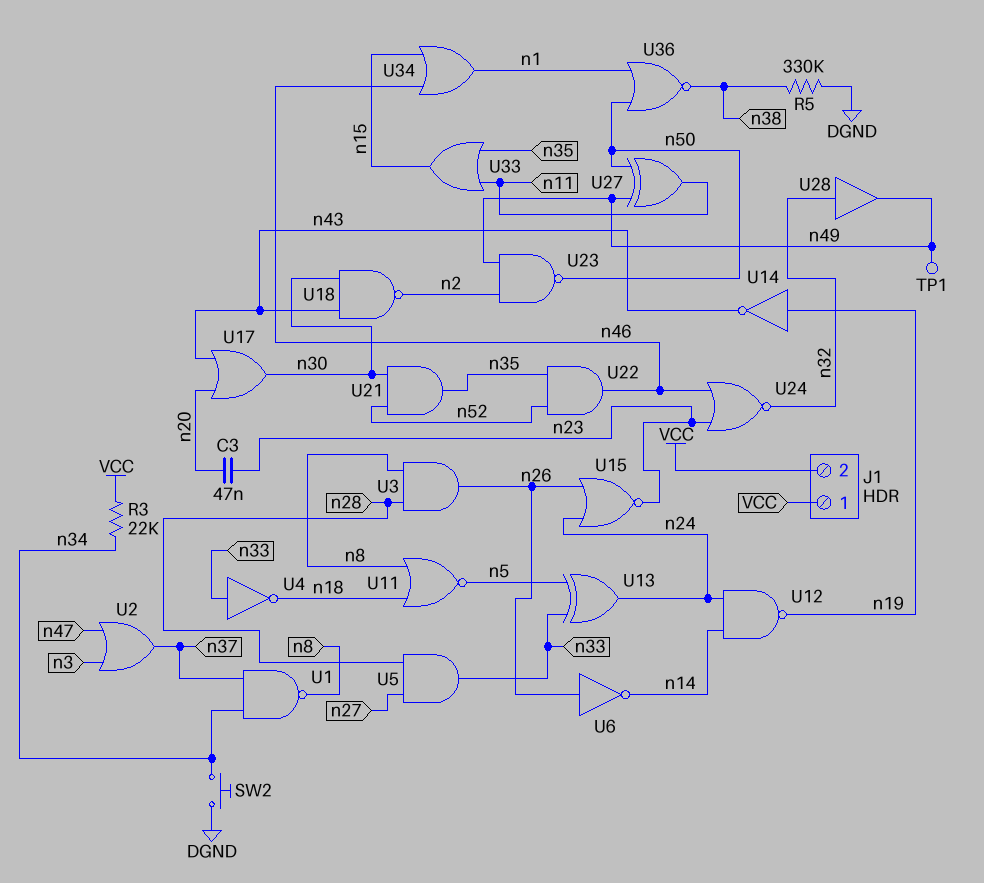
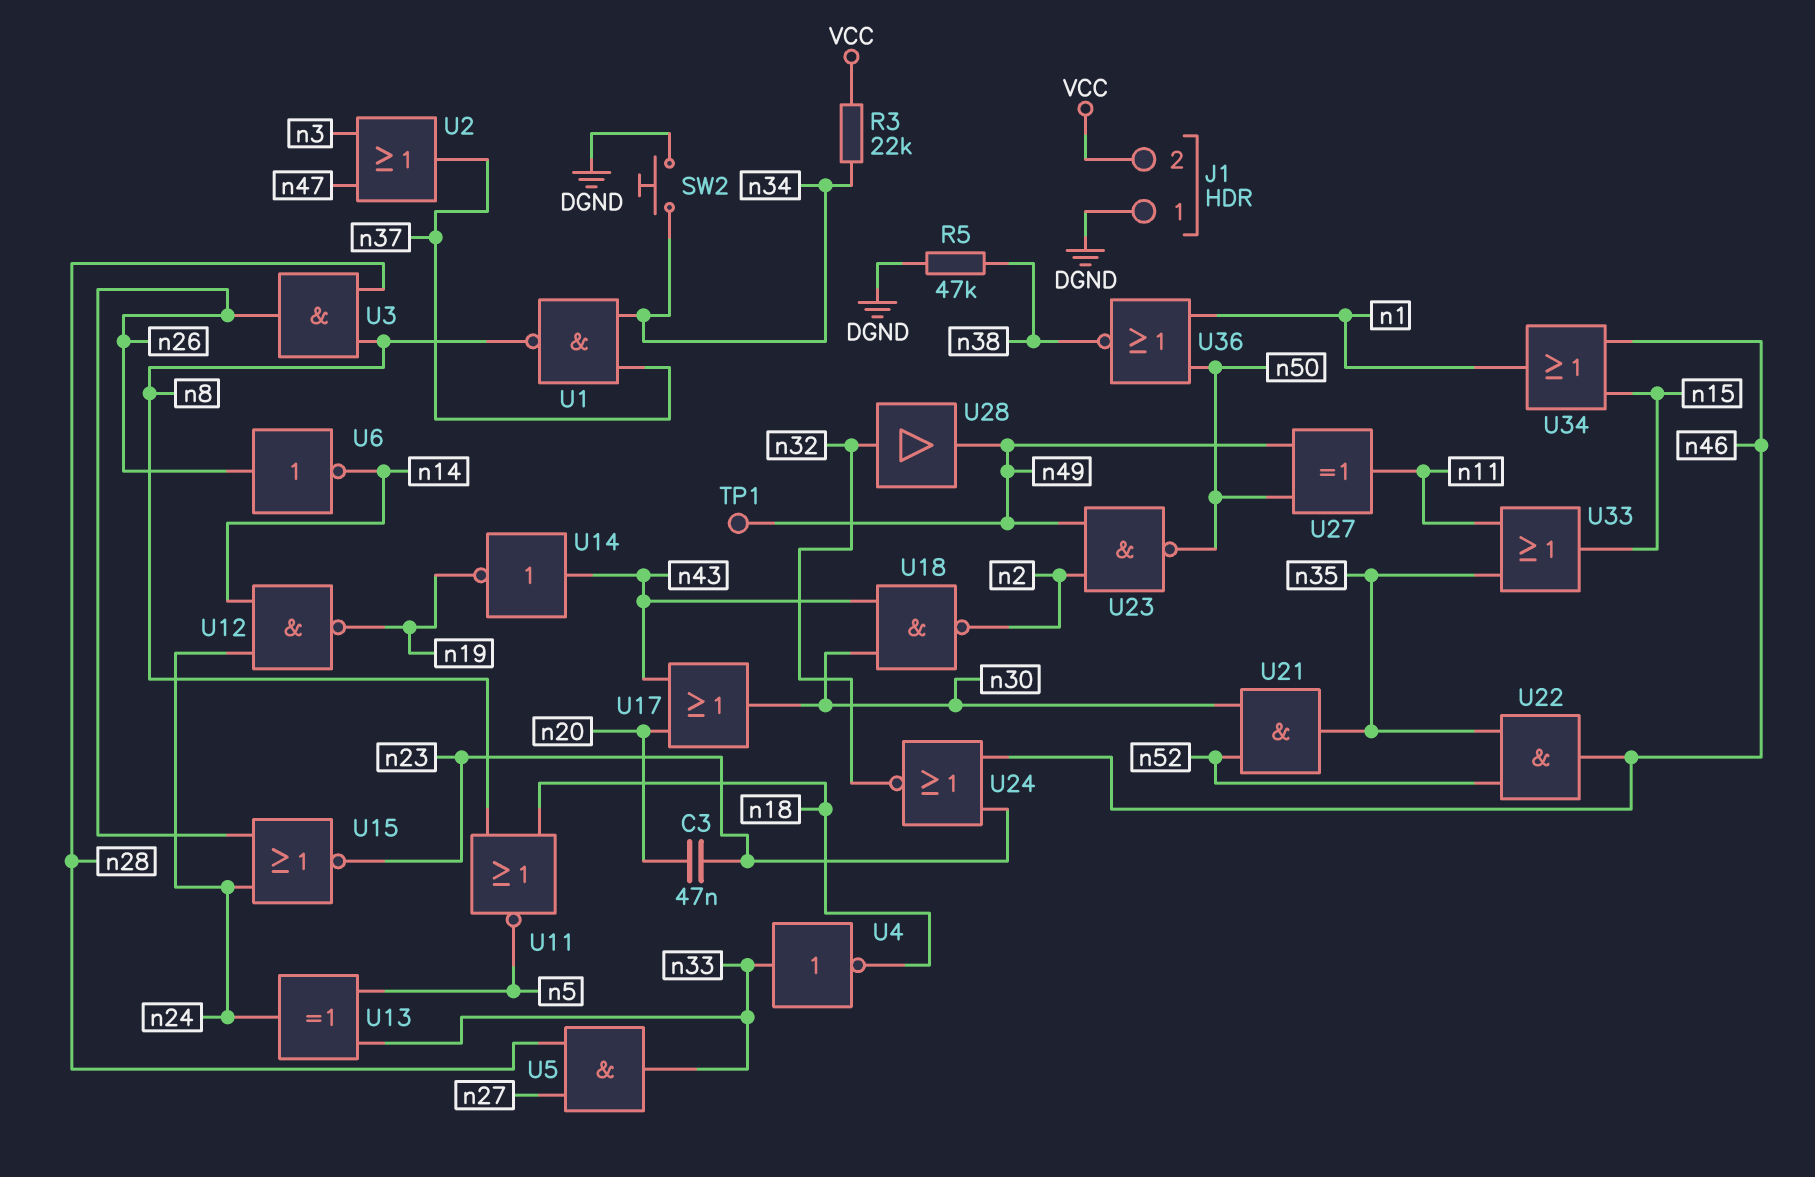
J1 pin 1: VCC -> DGND
R5: 330k (DGND, n38) -> 47k (DGND, n38)
U14: NOT (in n19, out n43) -> NOT (in n43, out n19)

